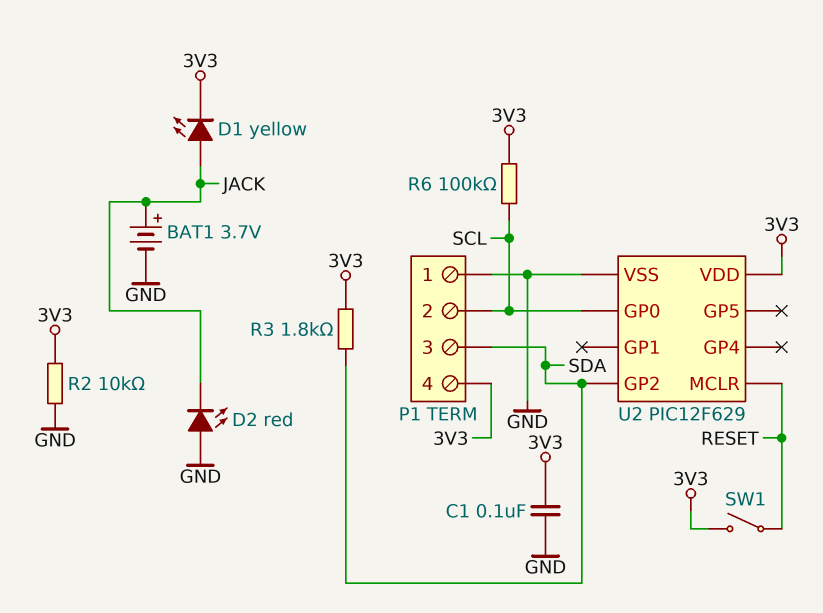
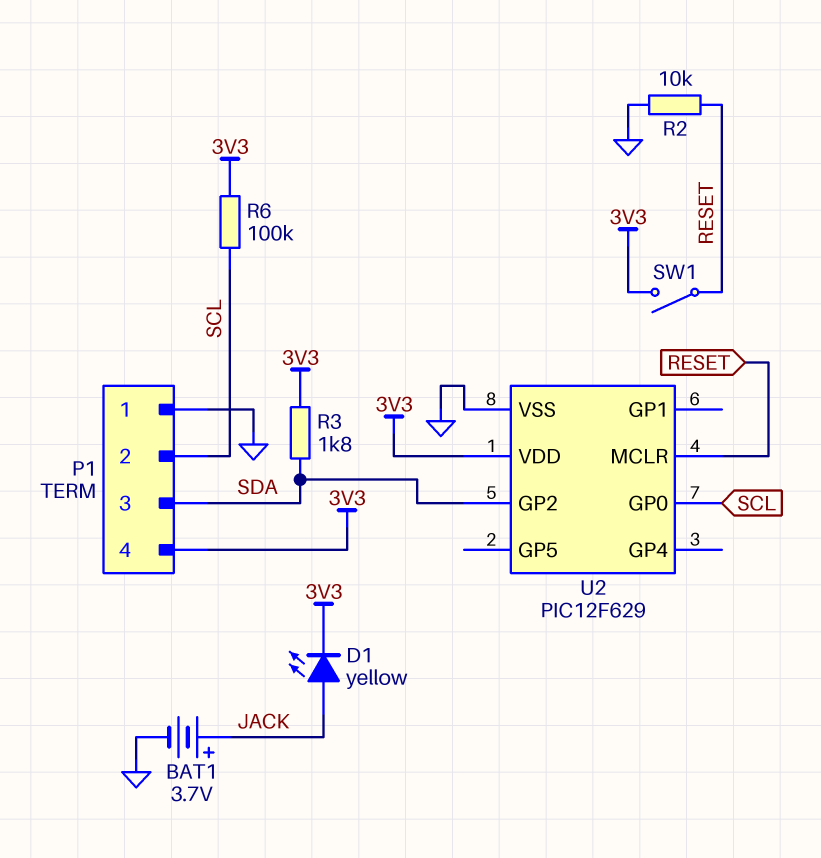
C1: 100nF (3V3, GND) -> none
D2: LED red (A GND, K JACK) -> none
R2: 10k (3V3, GND) -> 10k (GND, RESET)

